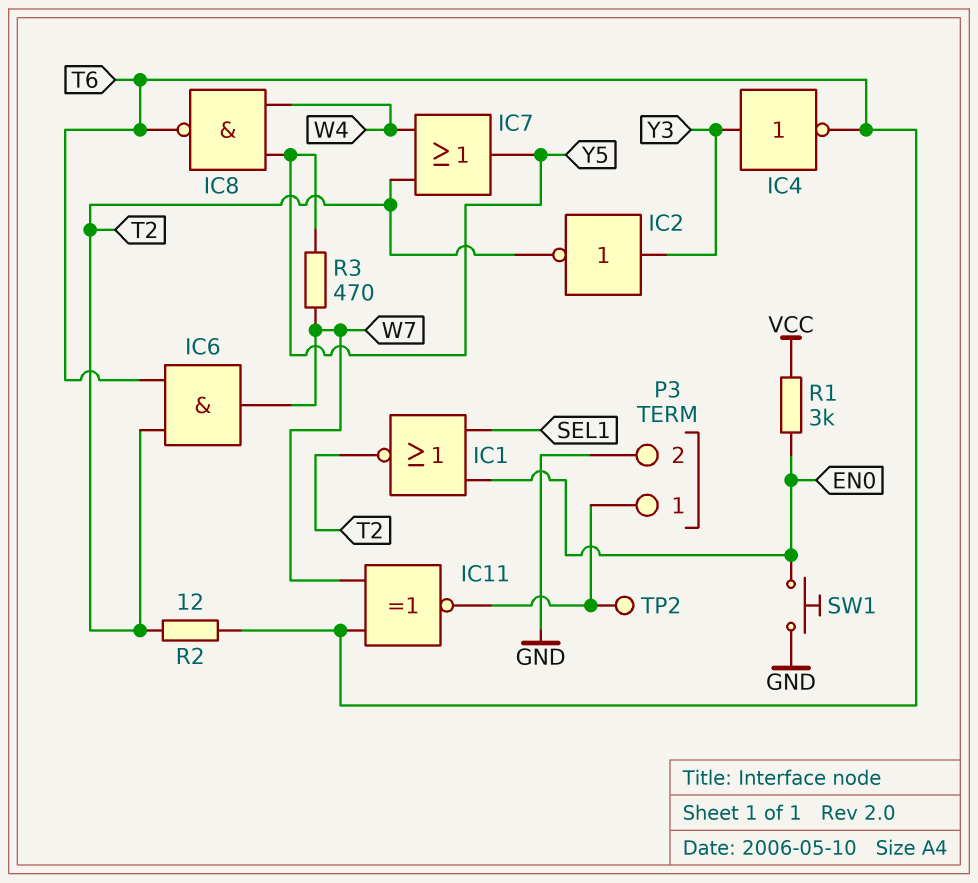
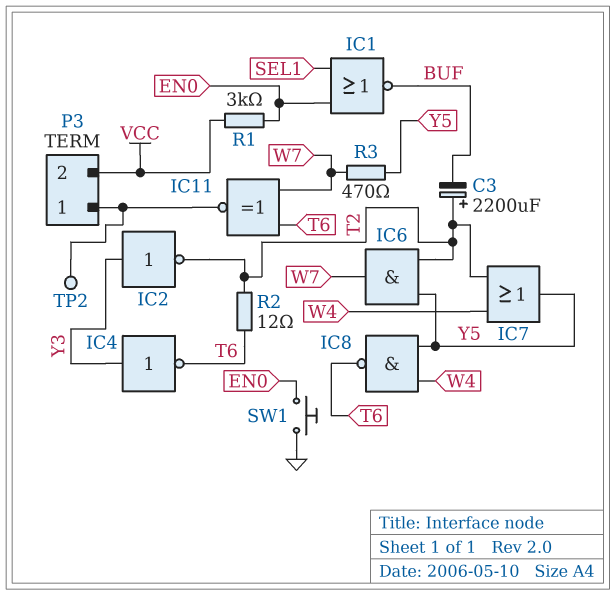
C3: none -> 2200uF (plus T2, minus BUF)
IC1: NOR (in EN0, in SEL1, out T2) -> NOR (in EN0, in SEL1, out BUF)
IC6: AND (in T2, in T6, out W7) -> AND (in T2, in Y5, out W7)
P3 pin 2: GND -> VCC

